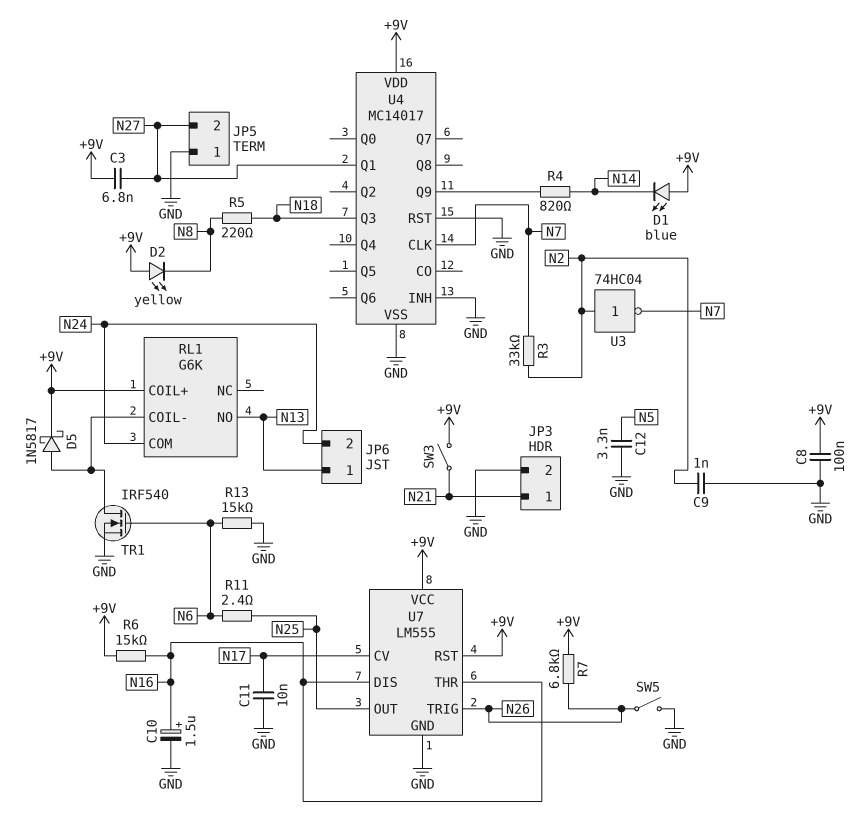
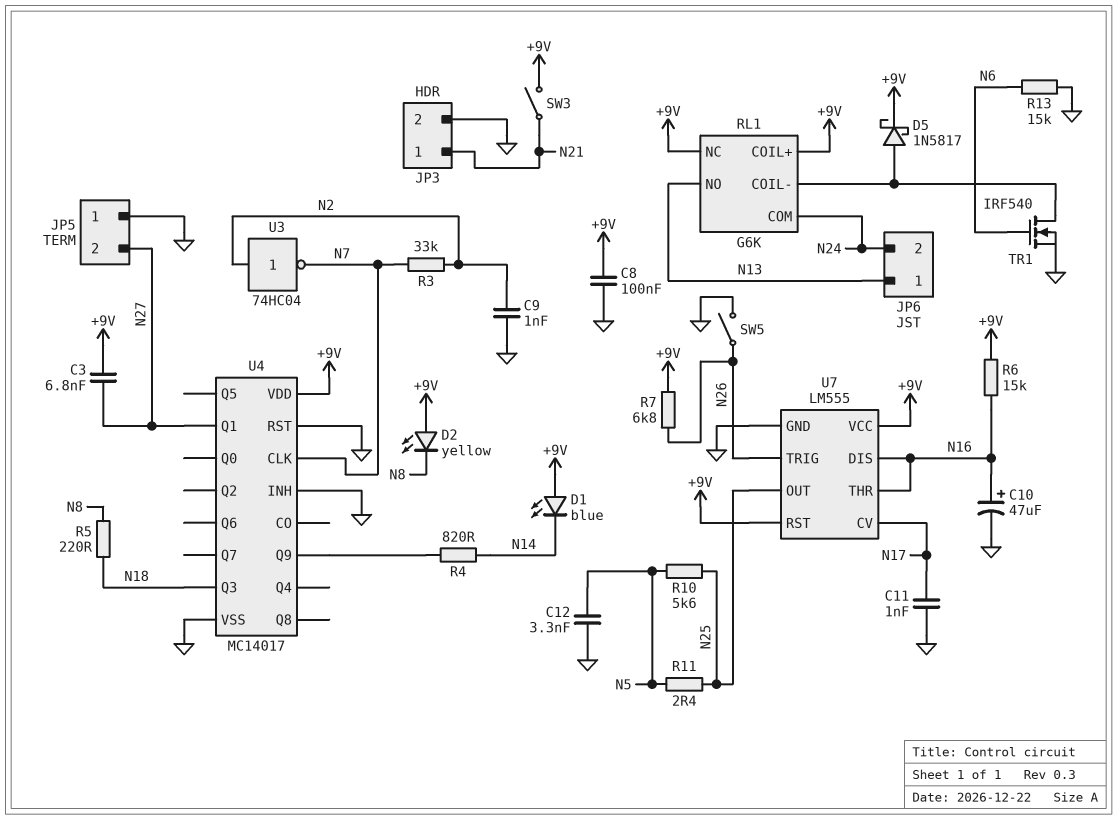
C10: 1.5uF (plus N16, minus GND) -> 47uF (plus N16, minus GND)
C11: 10nF (GND, N17) -> 1nF (GND, N17)
R10: none -> 5.6k (N5, N25)
R11: 2.4 (N6, N25) -> 2.4 (N5, N25)
RL1 pin NC: none -> +9V

